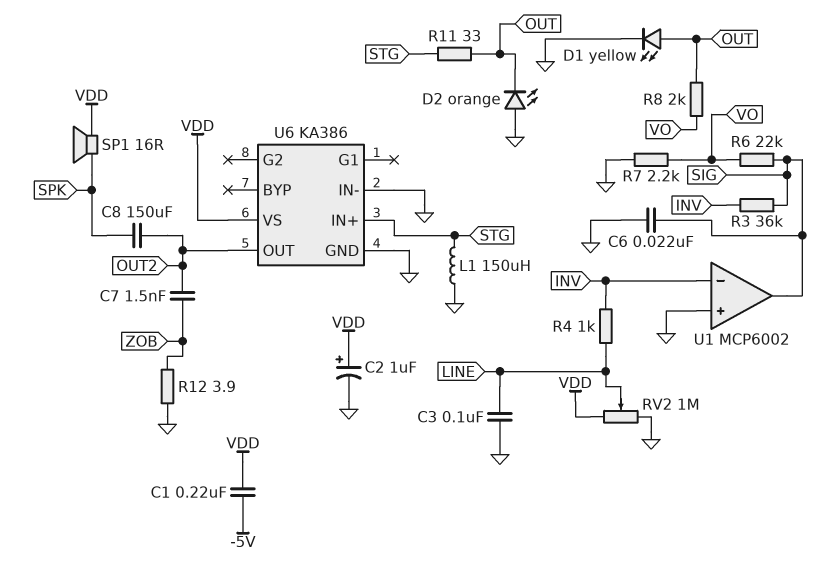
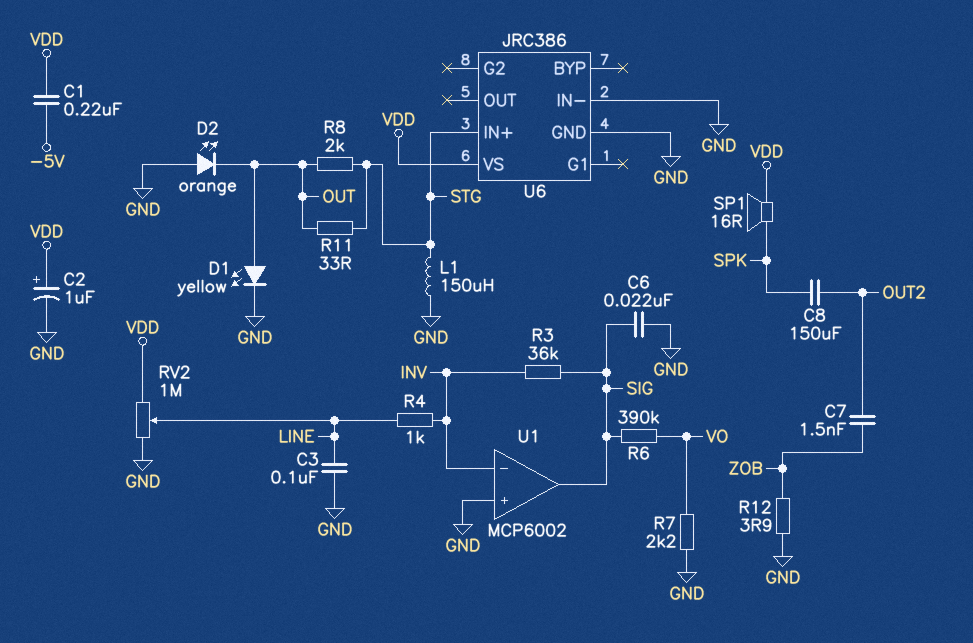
R6: 22k (SIG, VO) -> 390k (SIG, VO)
R8: 2k (OUT, VO) -> 2k (OUT, STG)
U6: KA386 -> JRC386
U6 pin OUT: OUT2 -> none

